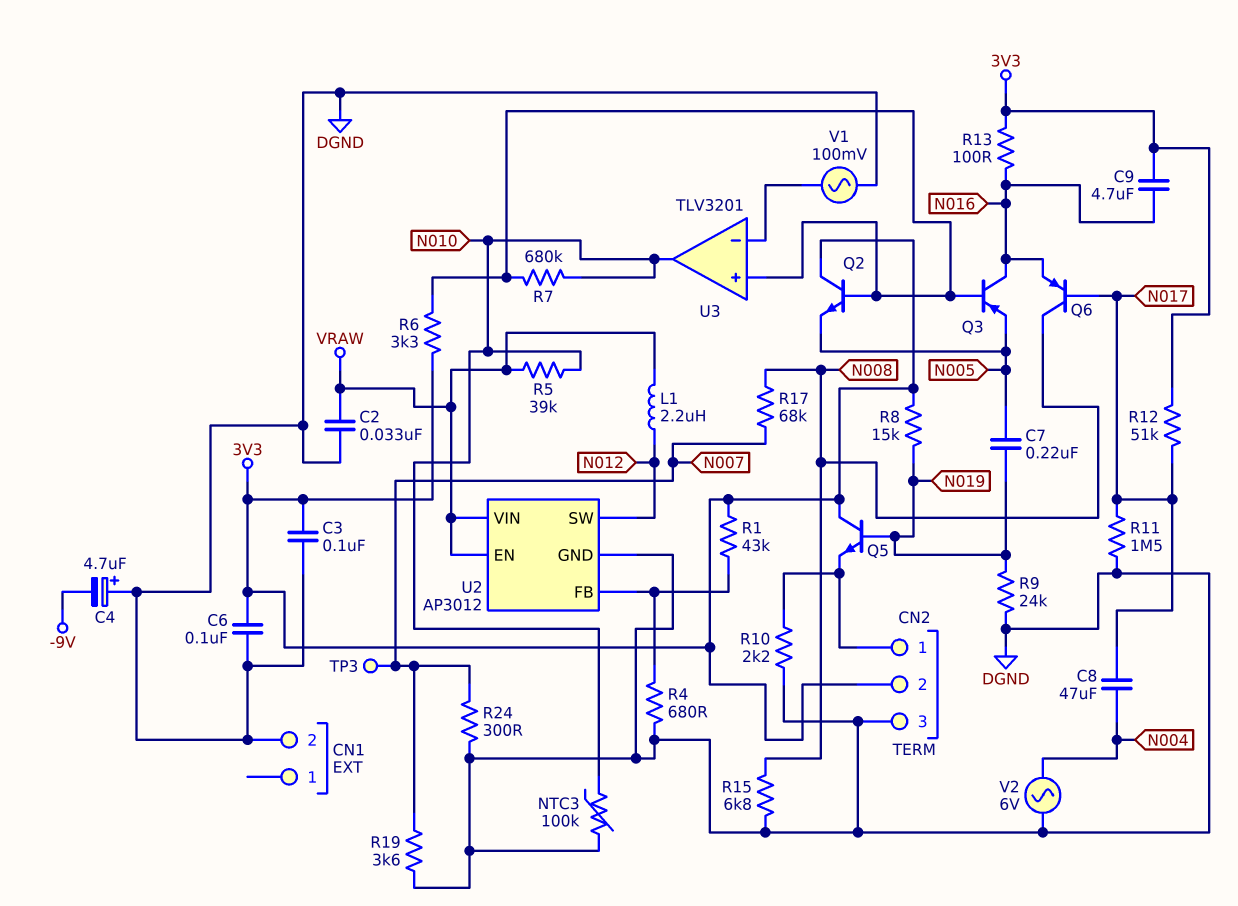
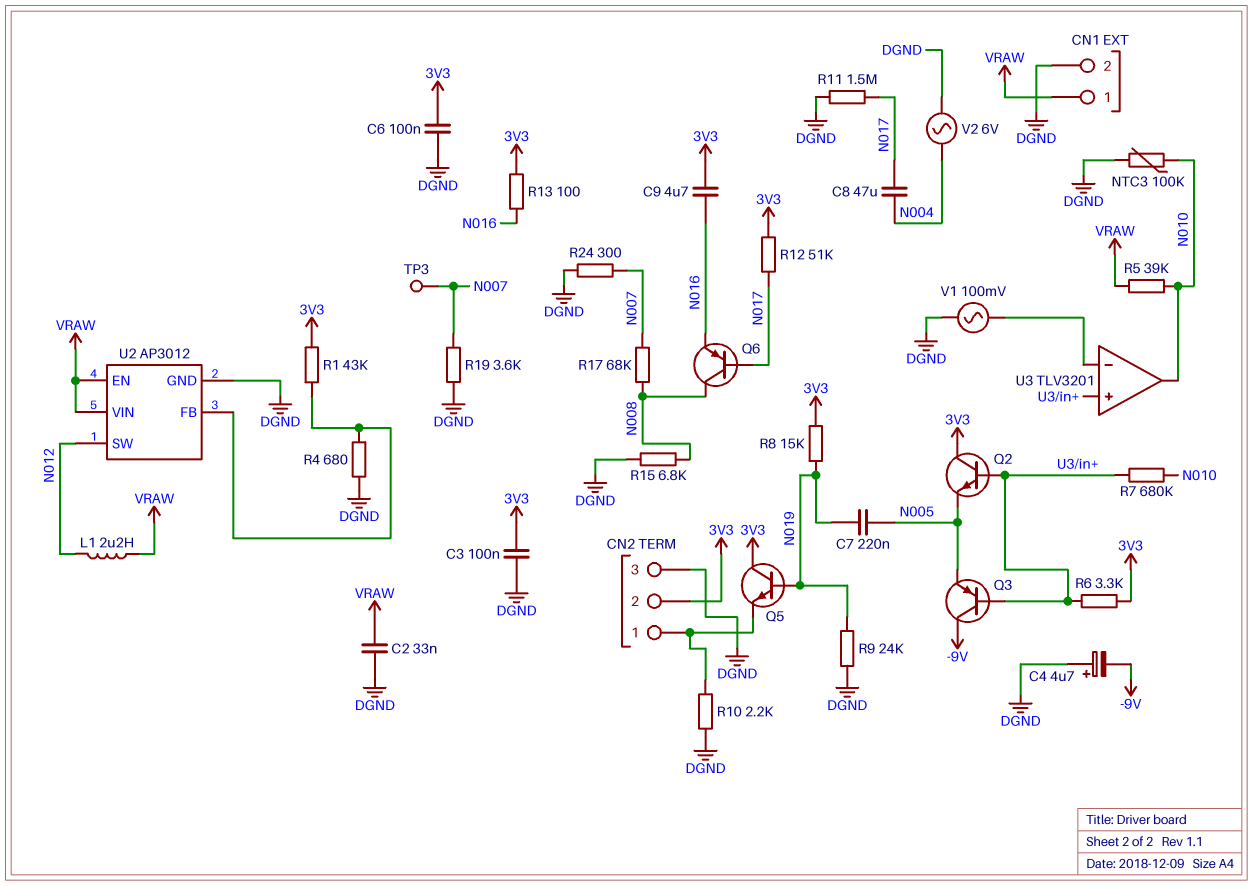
CN1 pin 1: none -> VRAW
Q3: PNP (B U3/in+, C N016, E N005) -> PNP (B U3/in+, C -9V, E N005)

